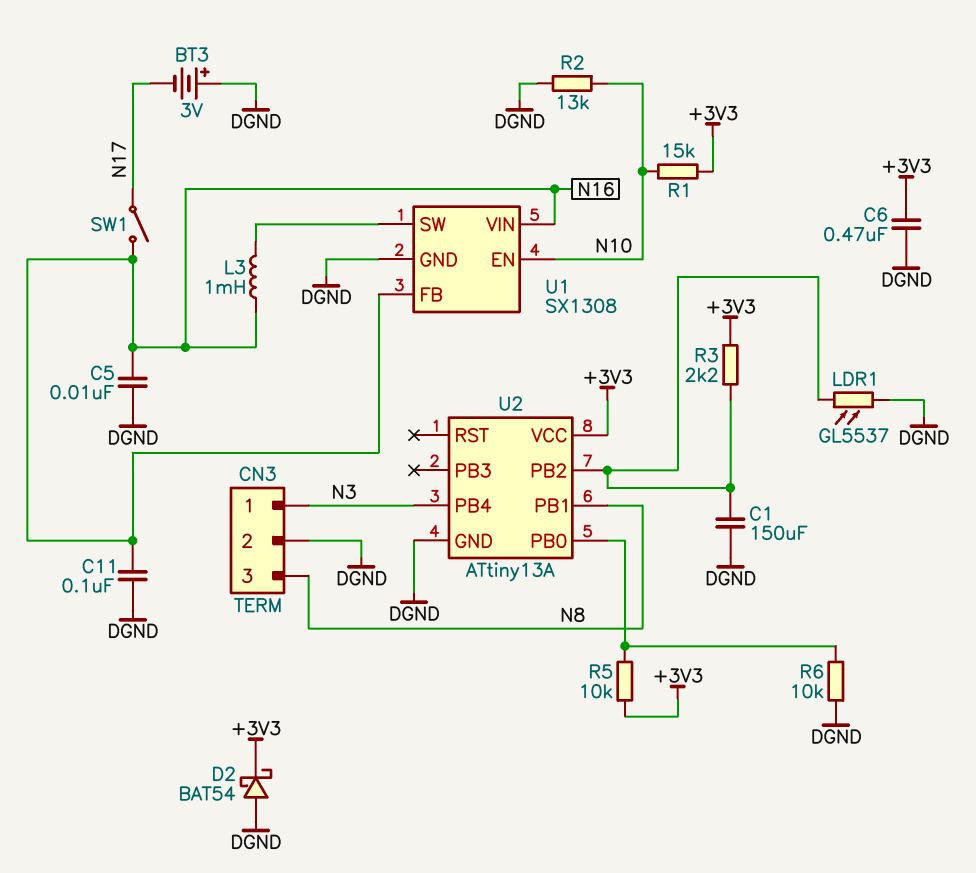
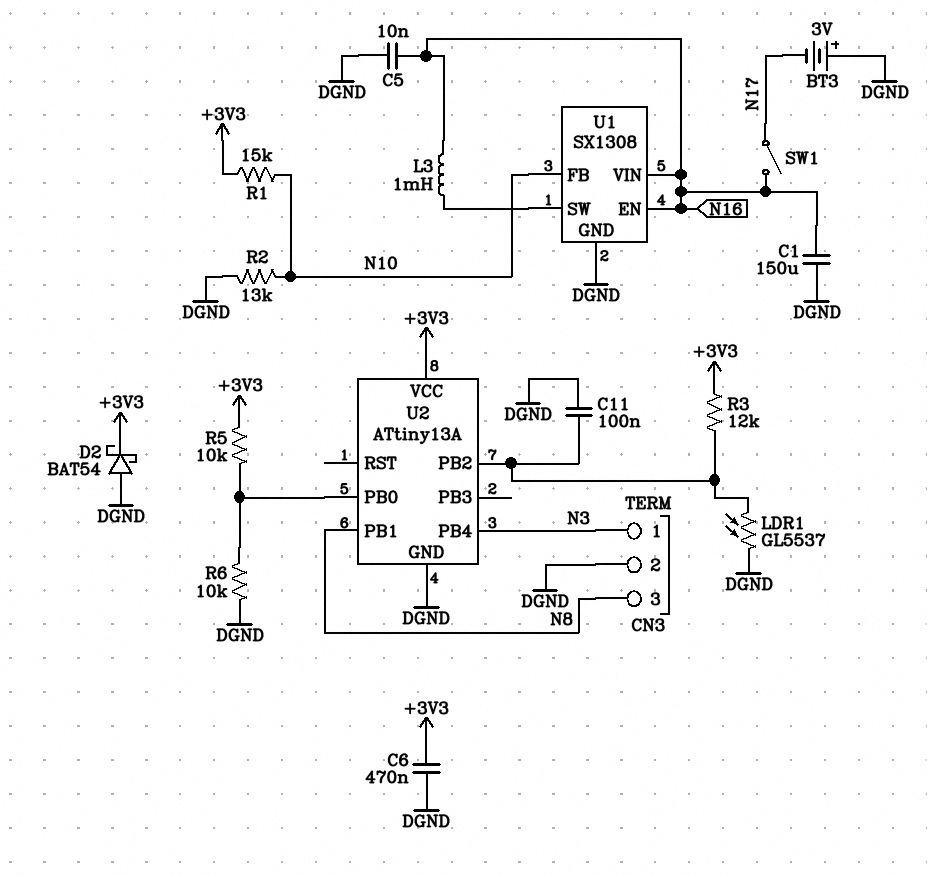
C1: 150uF (DGND, U2/PB2) -> 150uF (DGND, N16)
C11: 100nF (DGND, N16) -> 100nF (DGND, U2/PB2)
R3: 2.2k (+3V3, U2/PB2) -> 12k (+3V3, U2/PB2)
U1 pin EN: N10 -> N16
U1 pin FB: N16 -> N10

